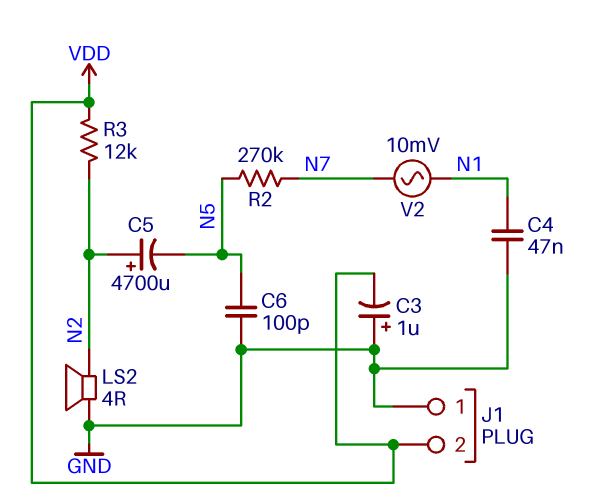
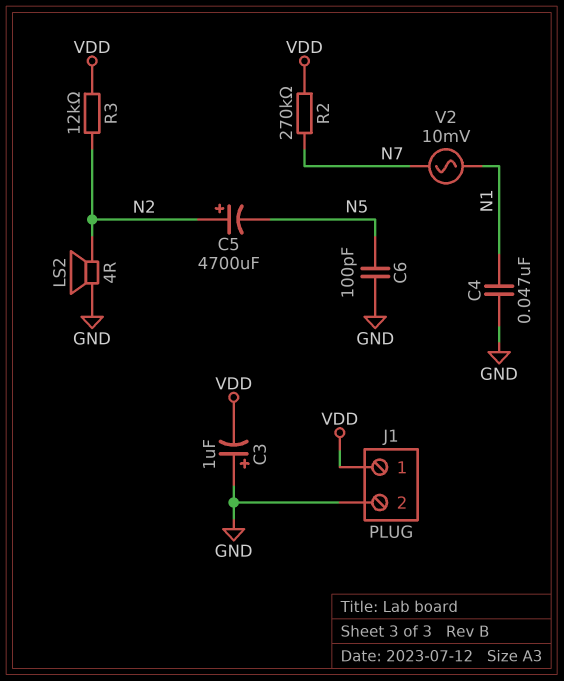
J1 pin 1: GND -> VDD
J1 pin 2: VDD -> GND
R2: 270k (N5, N7) -> 270k (N7, VDD)

